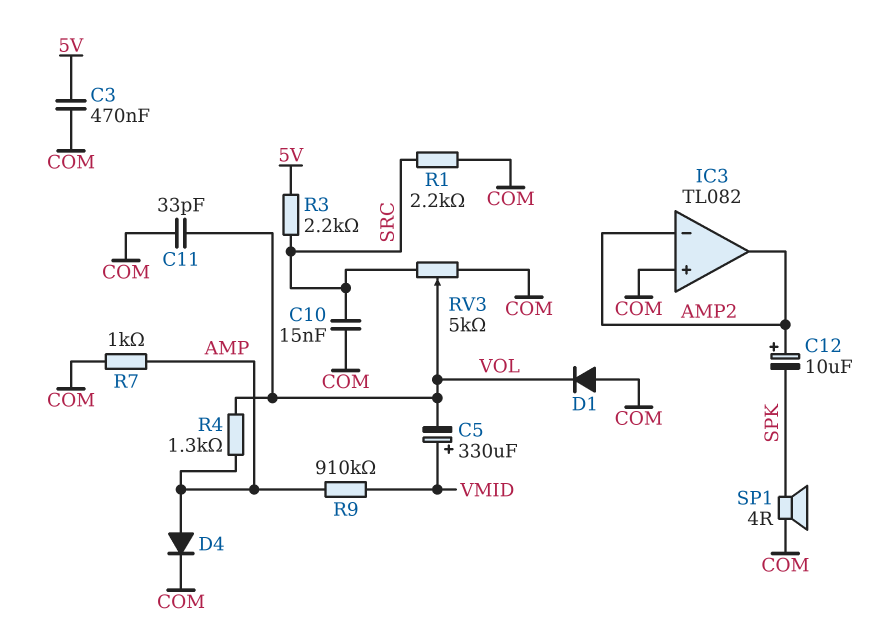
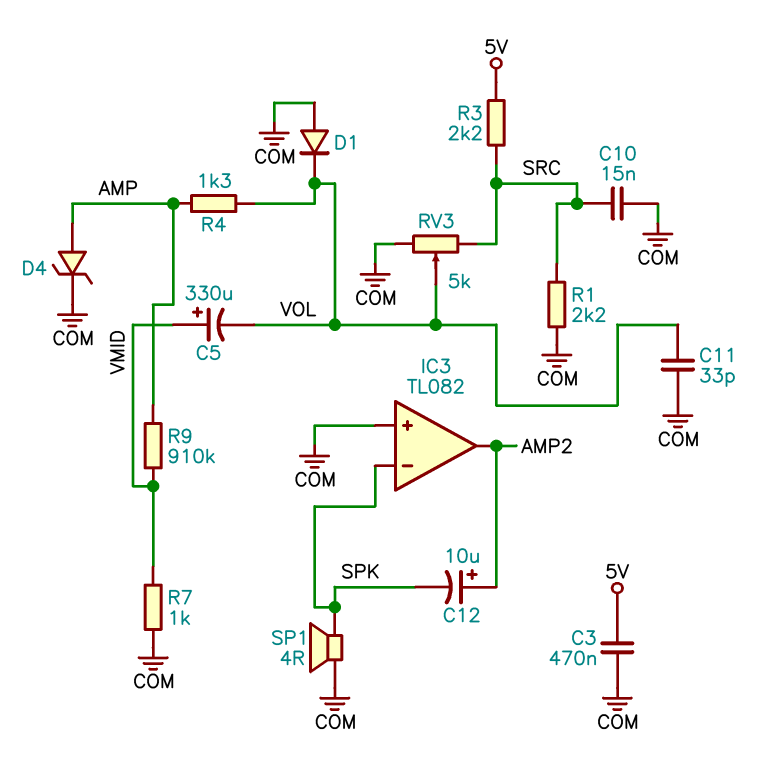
D4: diode (A AMP, K COM) -> zener (A AMP, K COM)
IC3 pin in-: AMP2 -> SPK
R7: 1k (AMP, COM) -> 1k (COM, VMID)

